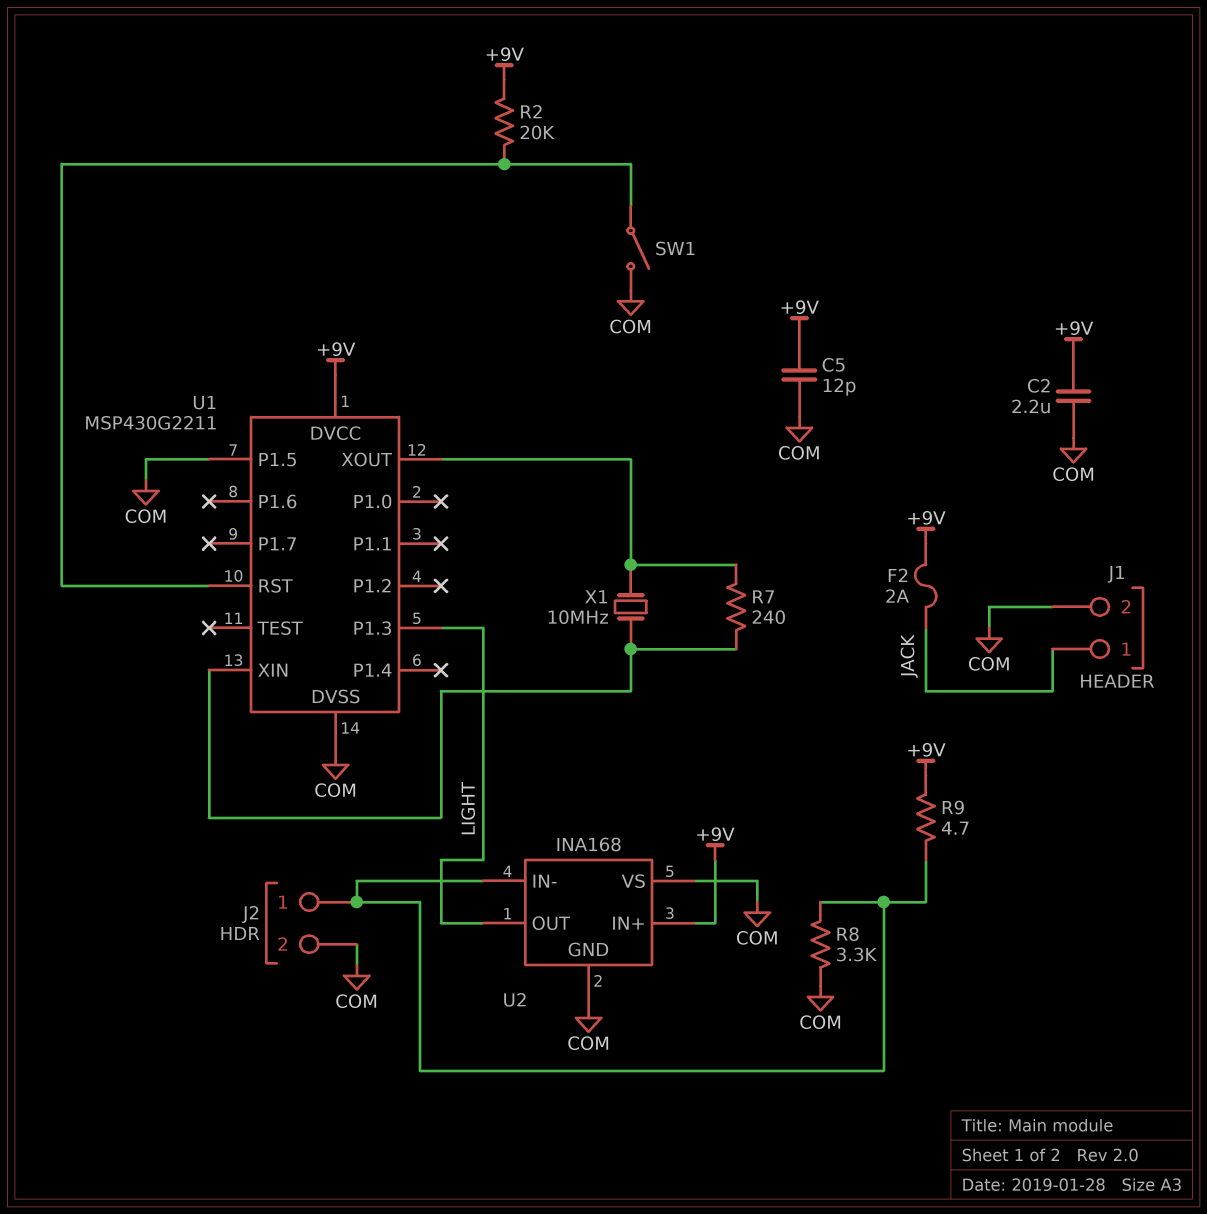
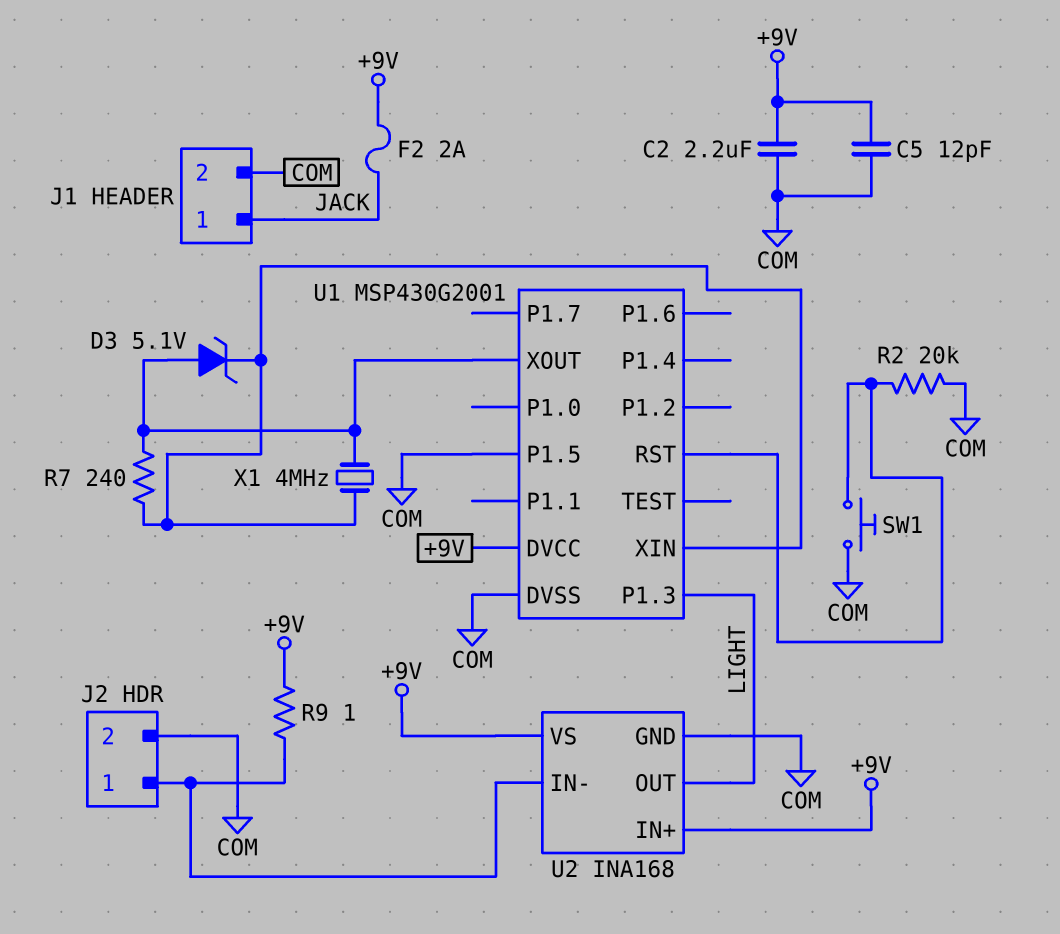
D3: none -> zener 5.1V (A U1/XOUT, K U1/XIN)
R2: 20k (+9V, U1/RST) -> 20k (COM, U1/RST)
R8: 3.3k (COM, J2/1) -> none
R9: 4.7 (+9V, J2/1) -> 1 (+9V, J2/1)
SW1: switch (COM, U1/RST) -> button (COM, U1/RST)
U1: MSP430G2211 -> MSP430G2001
U2 pin VS: COM -> +9V
X1: 10MHz (U1/XIN, U1/XOUT) -> 4MHz (U1/XIN, U1/XOUT)

